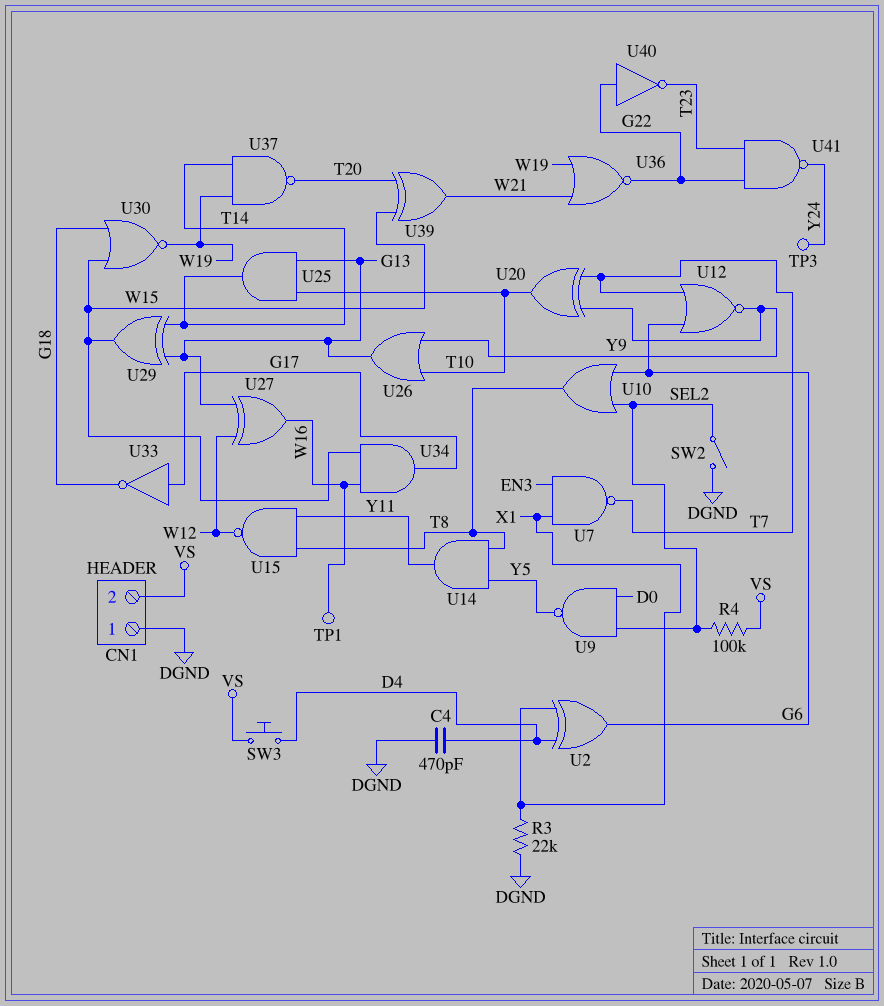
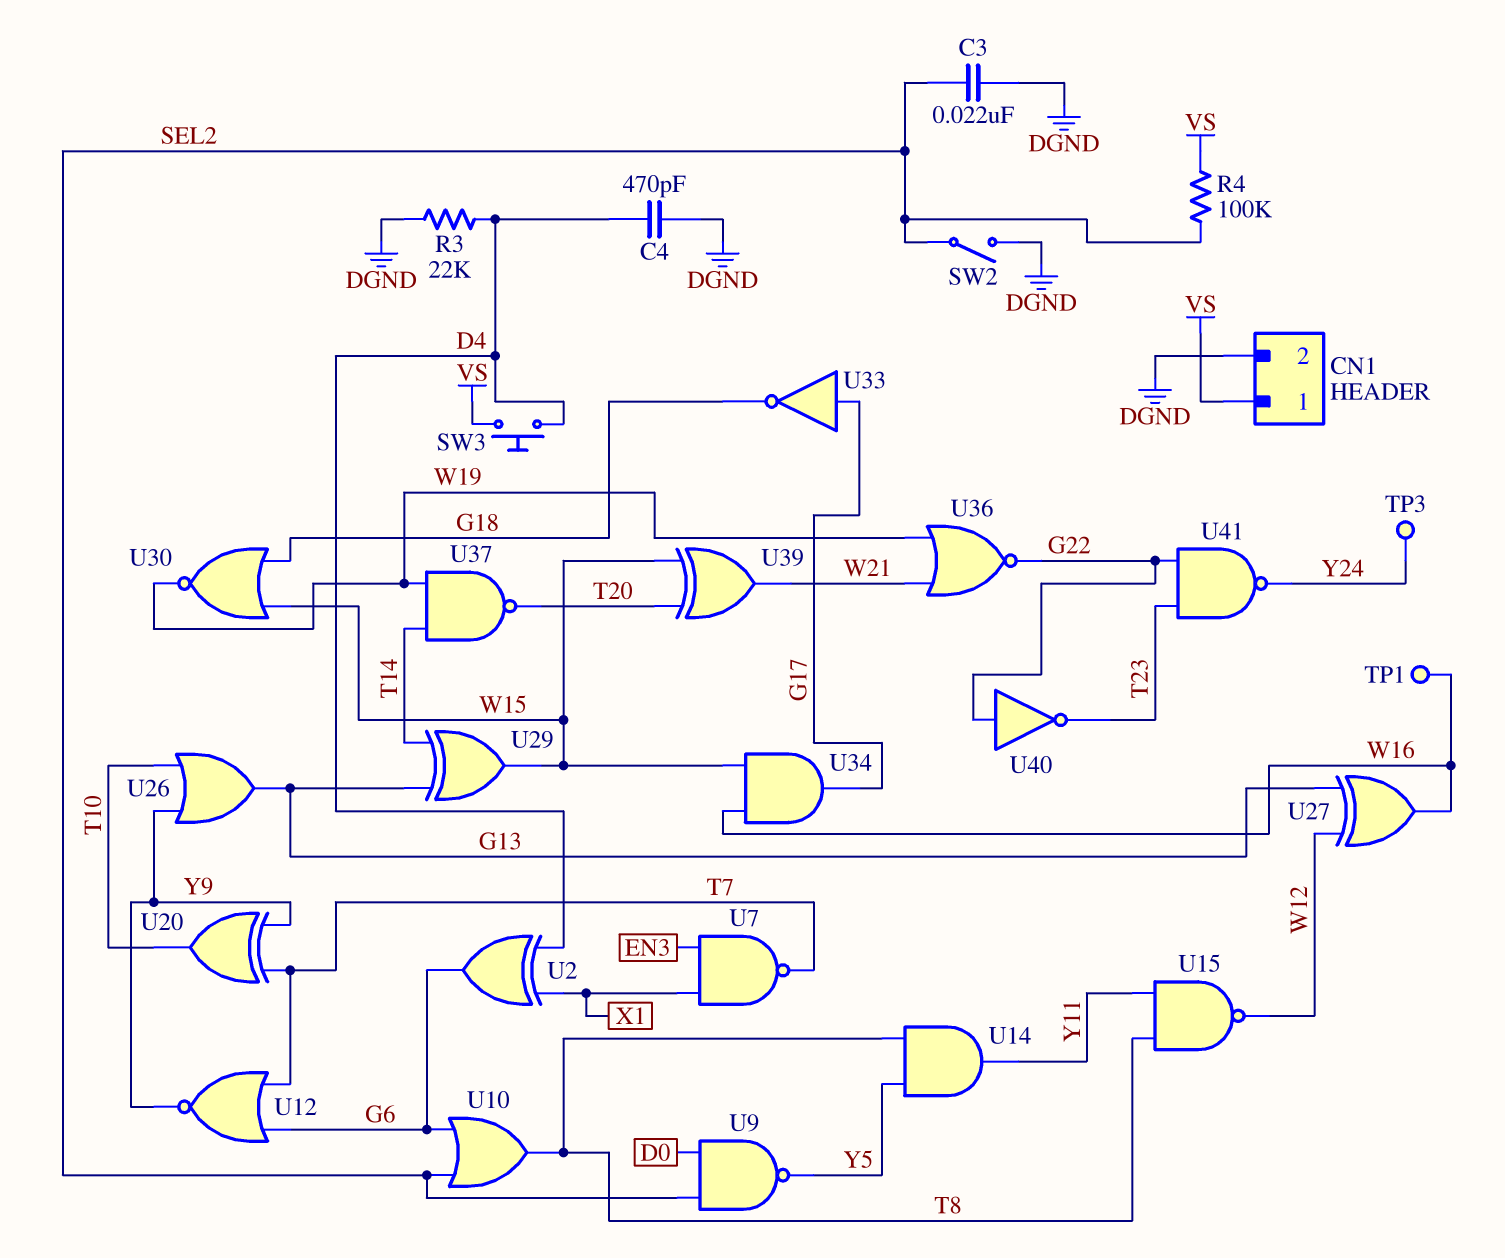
C3: none -> 22nF (DGND, SEL2)
CN1 pin 1: DGND -> VS
CN1 pin 2: VS -> DGND
R3: 22k (DGND, X1) -> 22k (D4, DGND)
U25: AND (in G13, in T10, out T14) -> none

